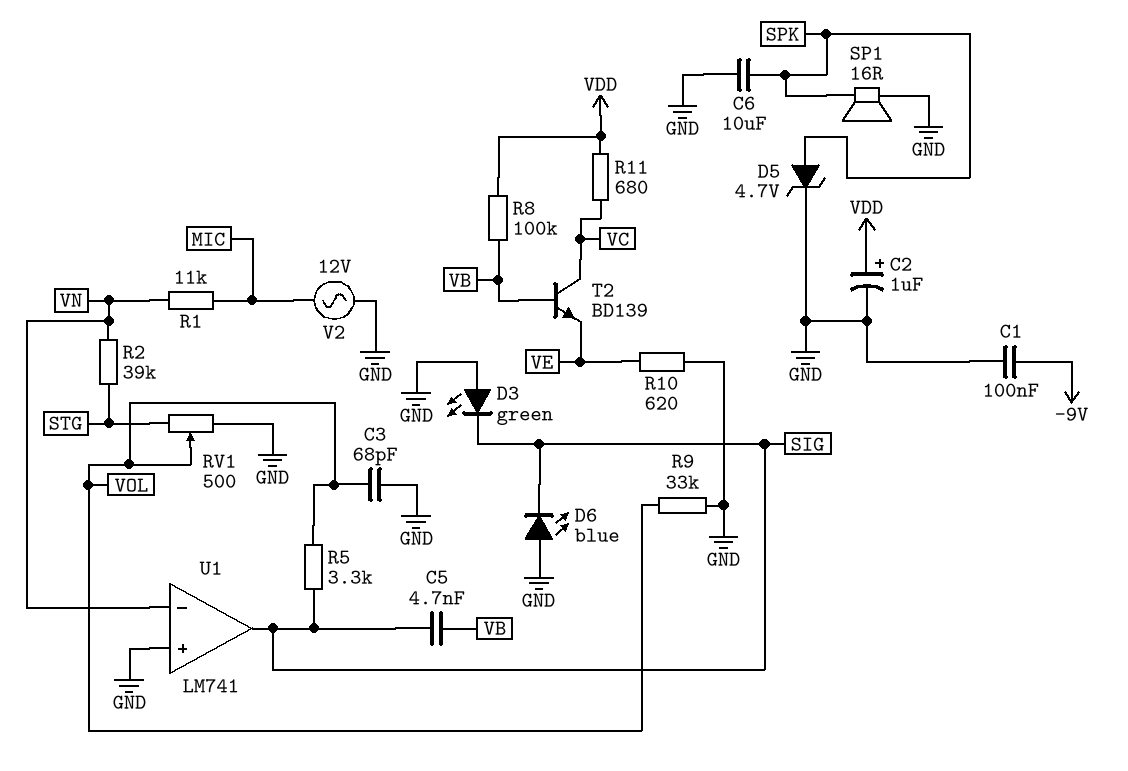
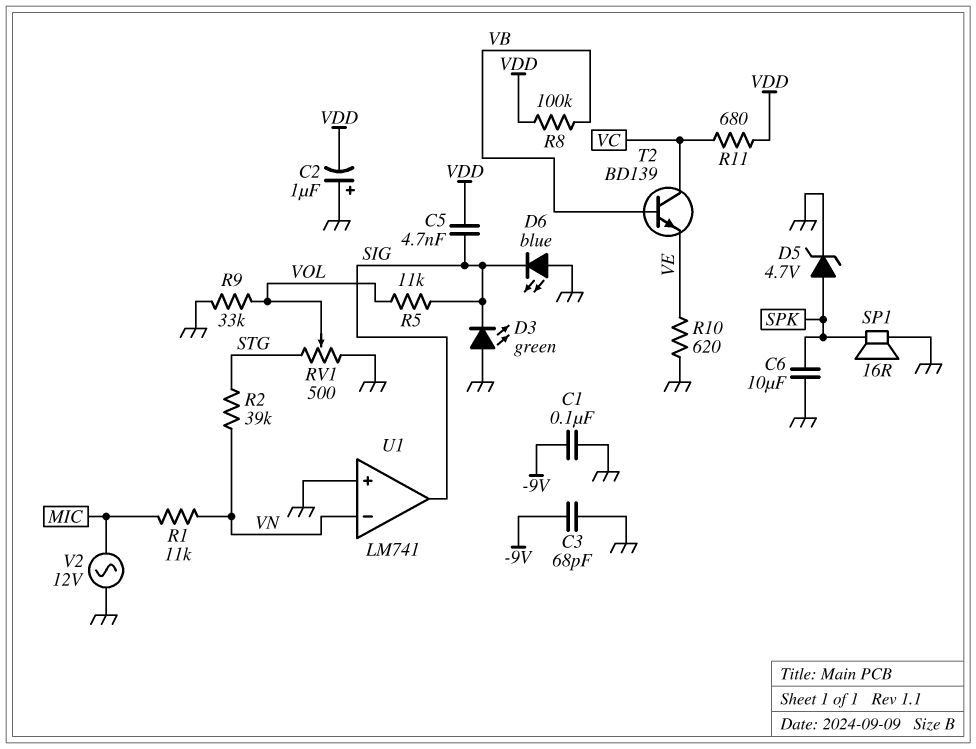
C2: 1uF (plus VDD, minus GND) -> 1uF (plus GND, minus VDD)
C3: 68pF (GND, VOL) -> 68pF (-9V, GND)
C5: 4.7nF (SIG, VB) -> 4.7nF (SIG, VDD)
R5: 3.3k (SIG, VOL) -> 11k (SIG, VOL)

